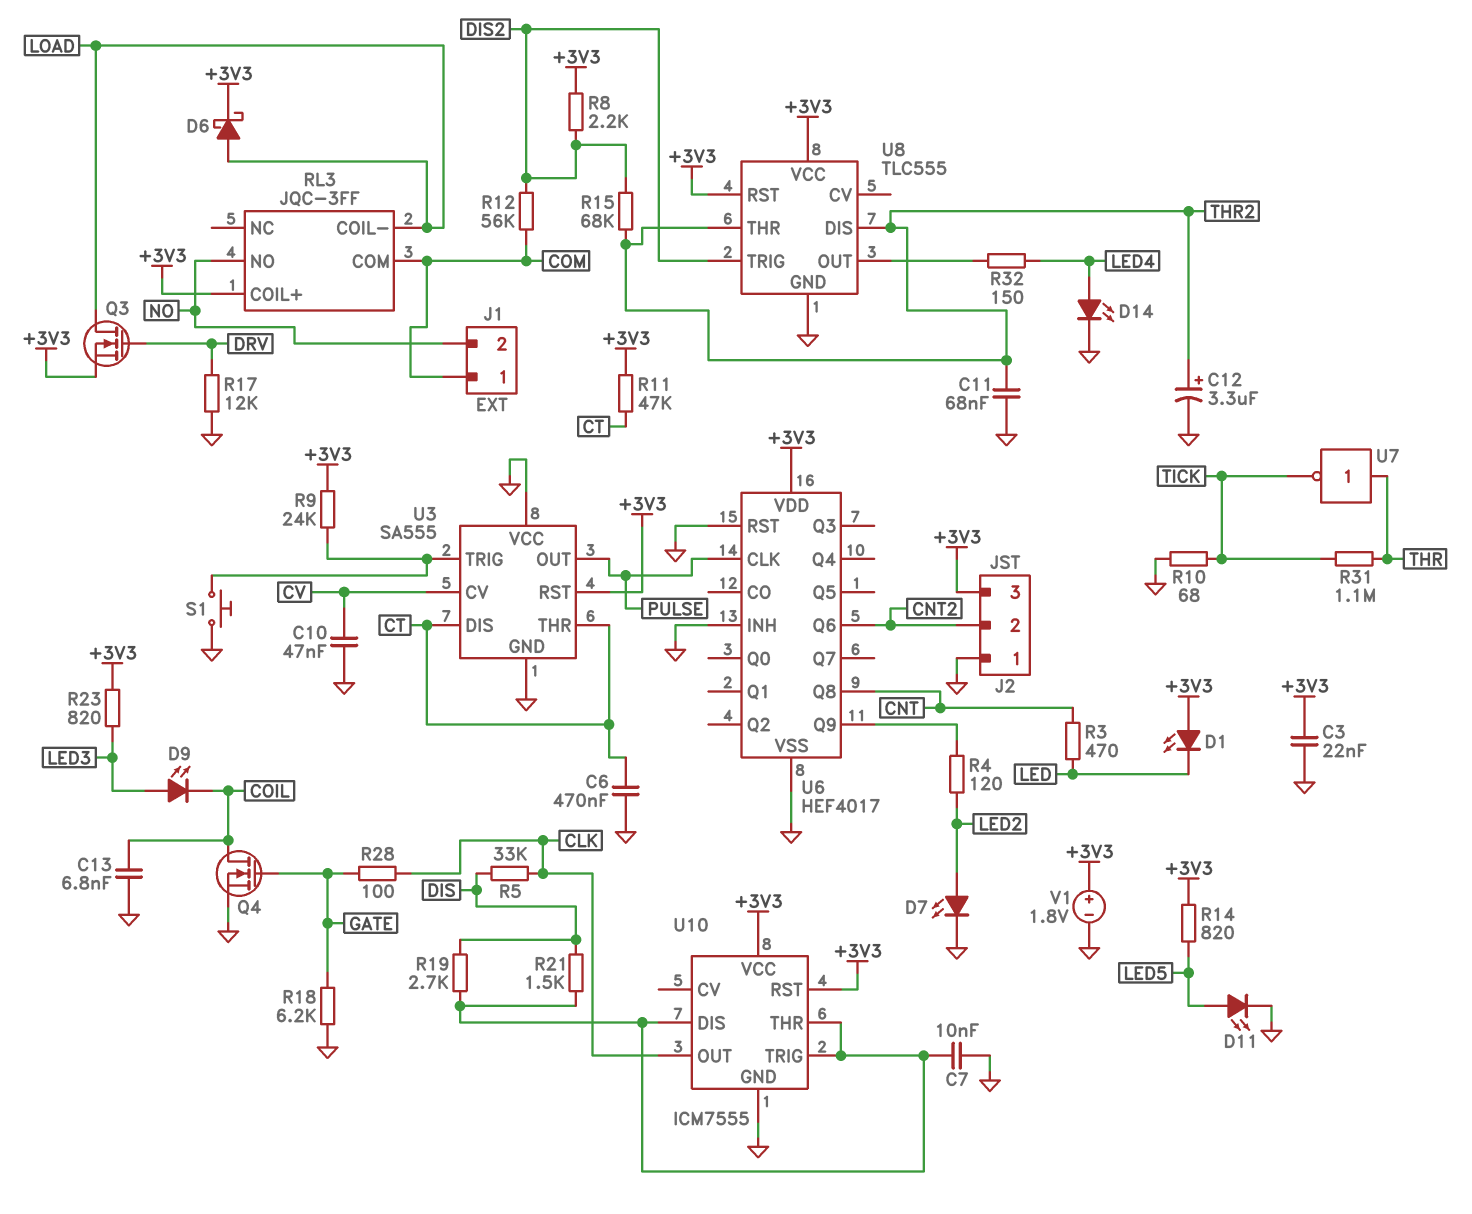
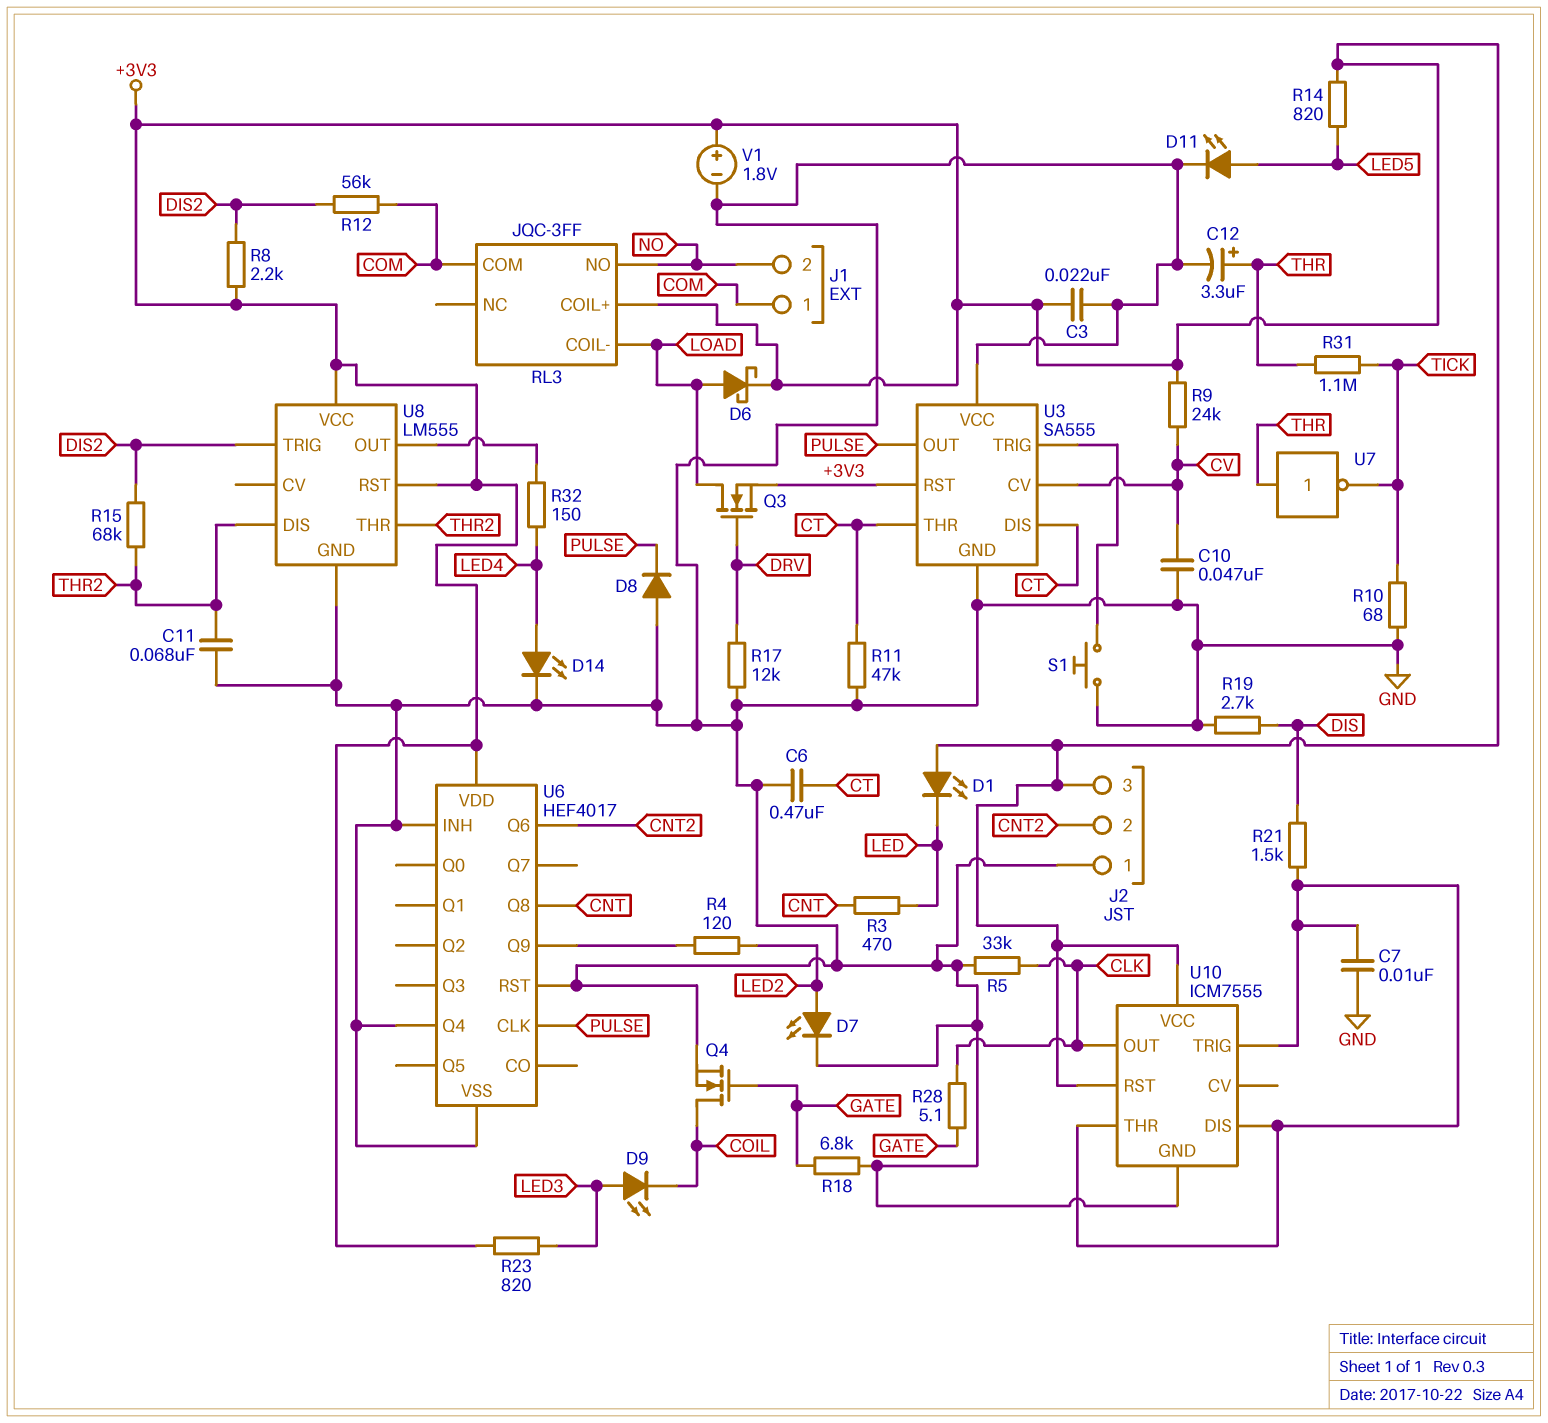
C12: 3.3uF (plus THR2, minus GND) -> 3.3uF (plus THR, minus GND)
C13: 6.8nF (COIL, GND) -> none
D8: none -> diode (A GND, K PULSE)
R5: 33k (CLK, DIS) -> 33k (CLK, GND)
R9: 24k (+3V3, U3/TRIG) -> 24k (+3V3, CV)
R11: 47k (+3V3, CT) -> 47k (CT, GND)
R18: 6.2k (GATE, GND) -> 6.8k (GATE, GND)
R19: 2.7k (DIS, U10/DIS) -> 2.7k (DIS, GND)
R28: 100 (CLK, GATE) -> 5.1 (CLK, GATE)
U6 pin Q4: none -> GND
U8: TLC555 -> LM555

